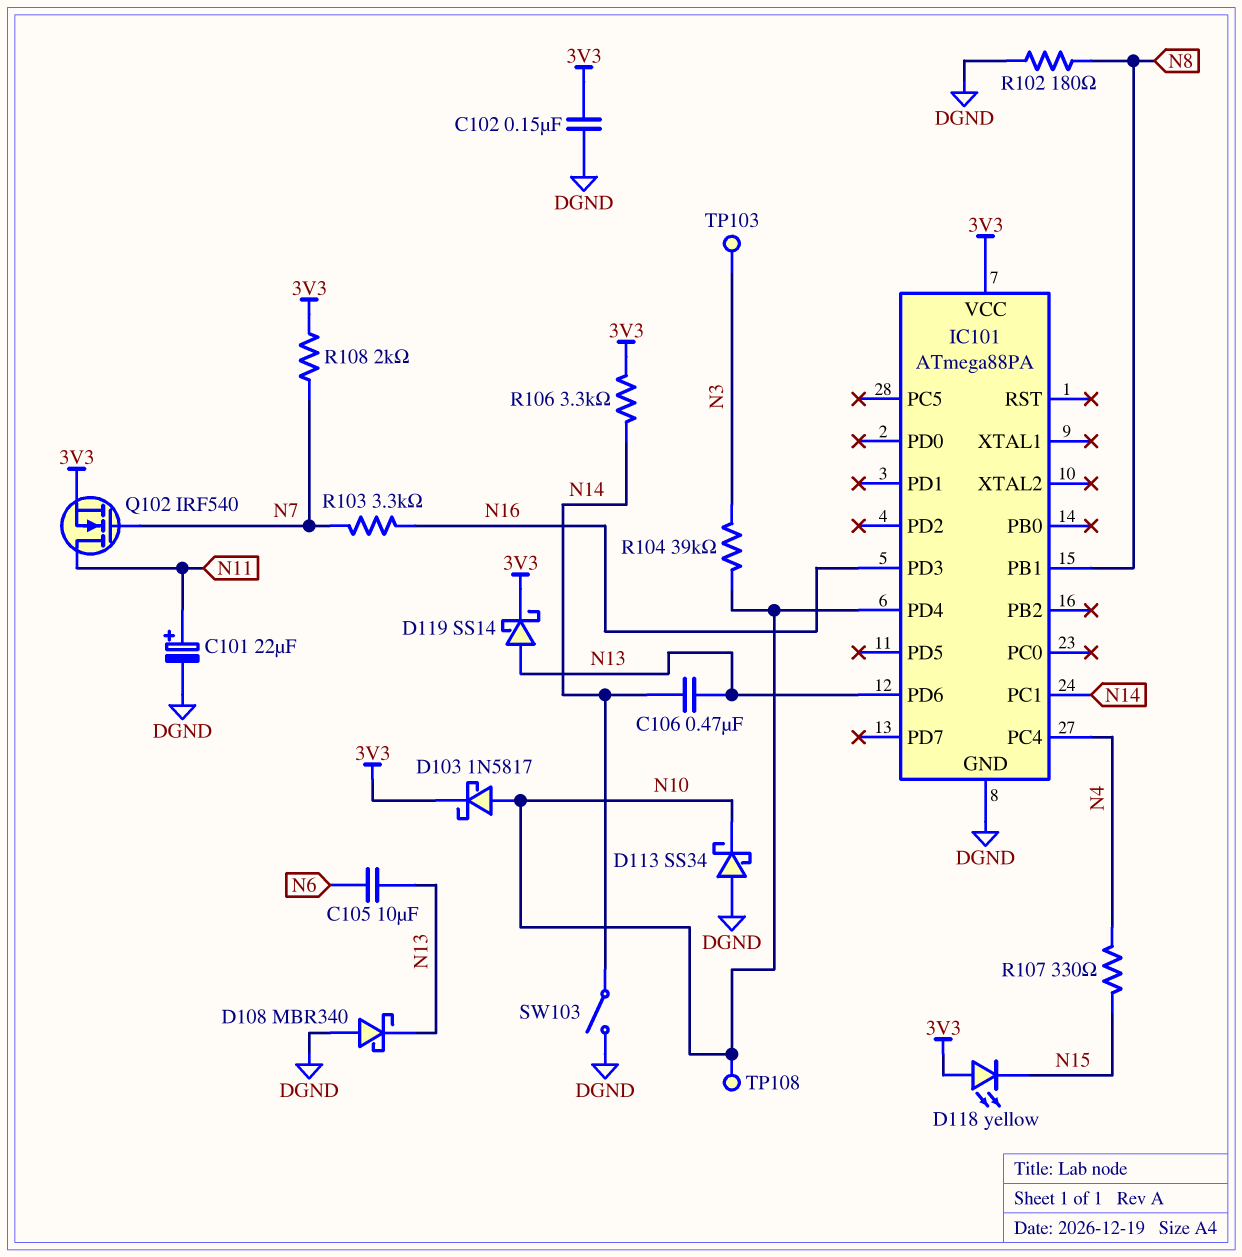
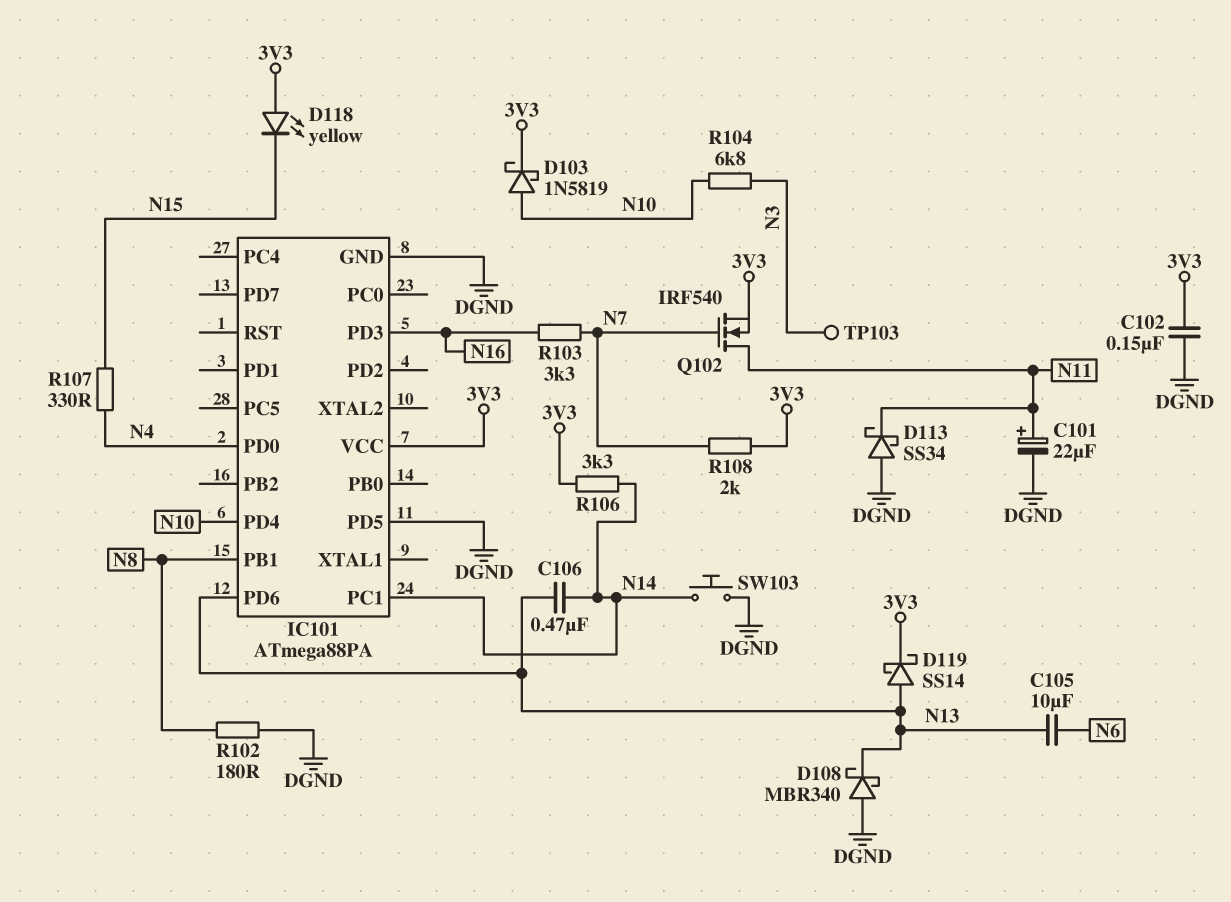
D103: schottky 1N5817 (A N10, K 3V3) -> schottky 1N5819 (A N10, K 3V3)
D113: schottky SS34 (A DGND, K N10) -> schottky SS34 (A DGND, K N11)
IC101 pin PC4: N4 -> none
IC101 pin PD0: none -> N4
IC101 pin PD5: none -> DGND
R104: 39k (N3, N10) -> 6.8k (N3, N10)
SW103: switch (DGND, N14) -> button (DGND, N14)
TP108: test point (N10) -> none

